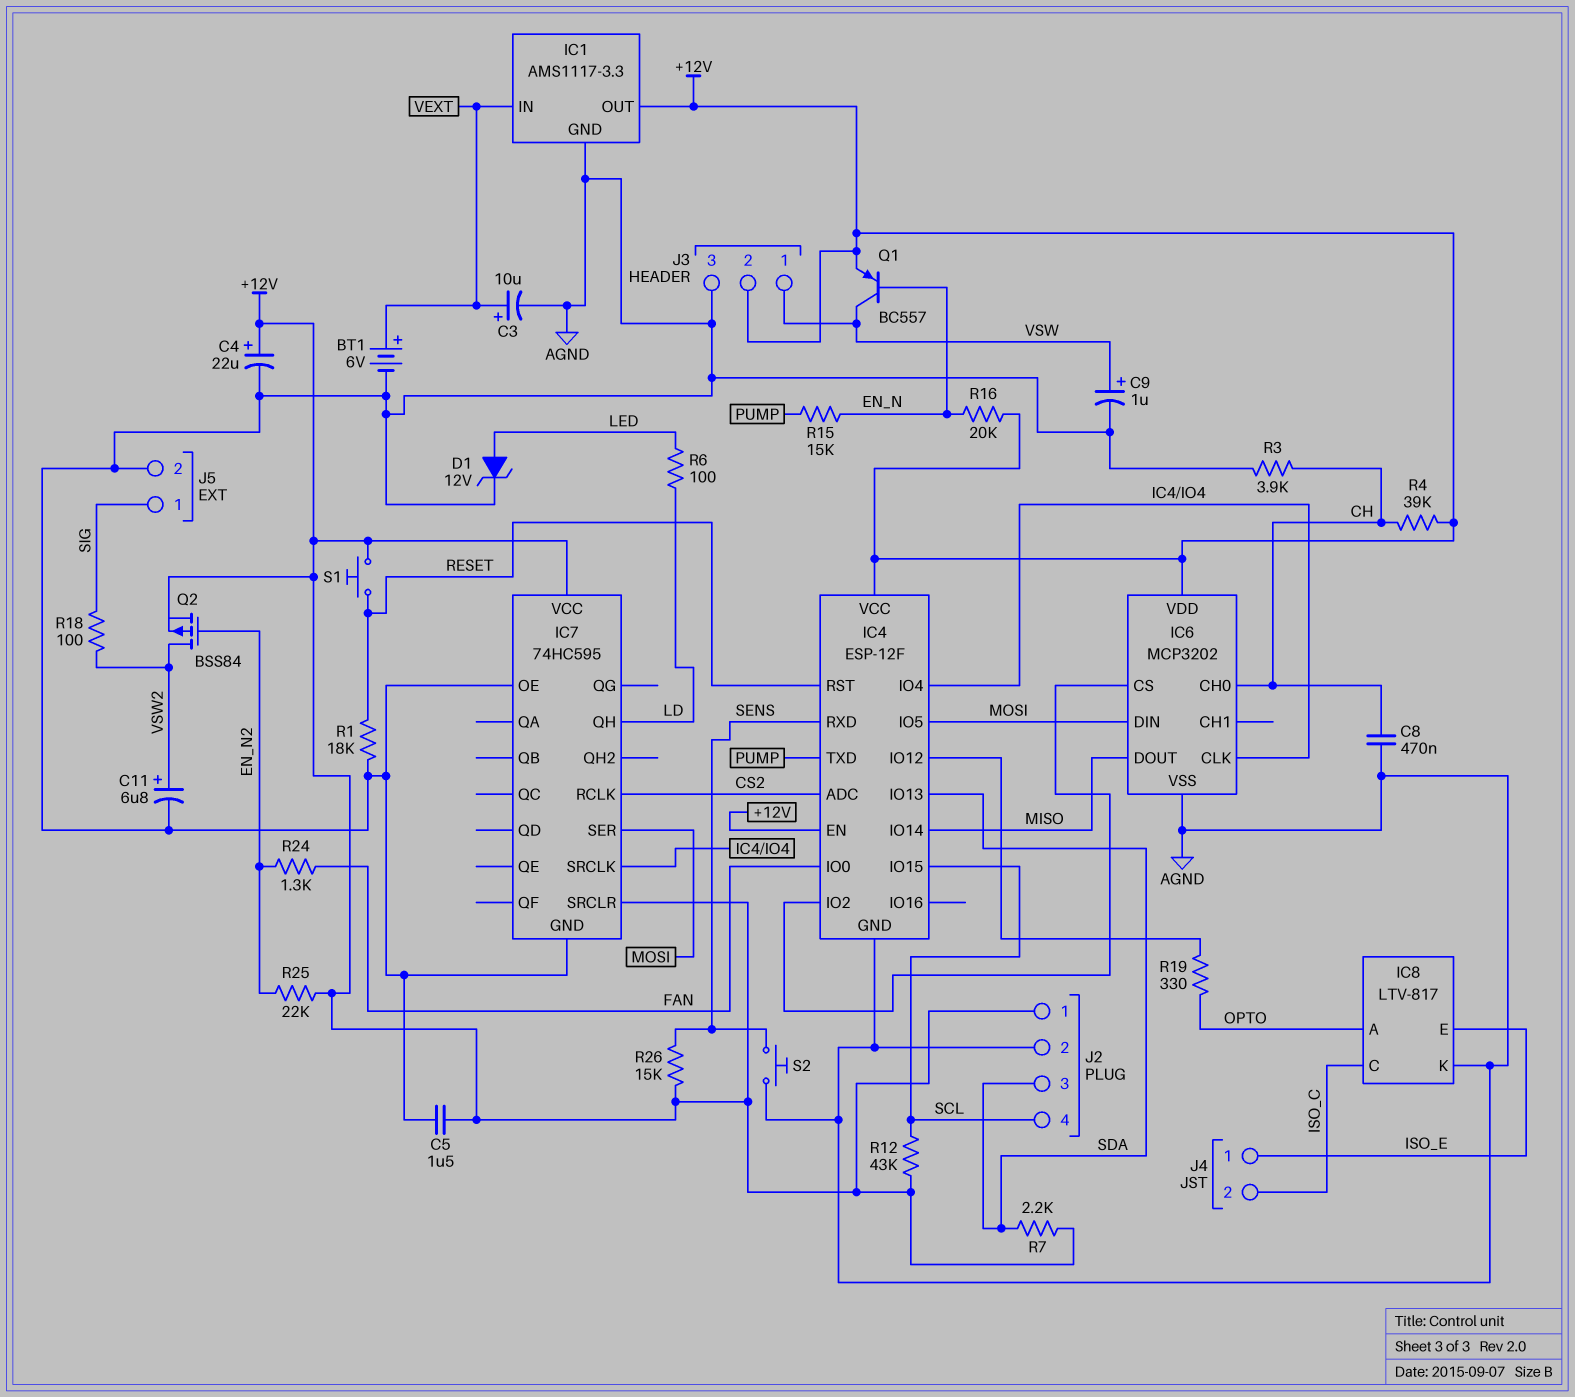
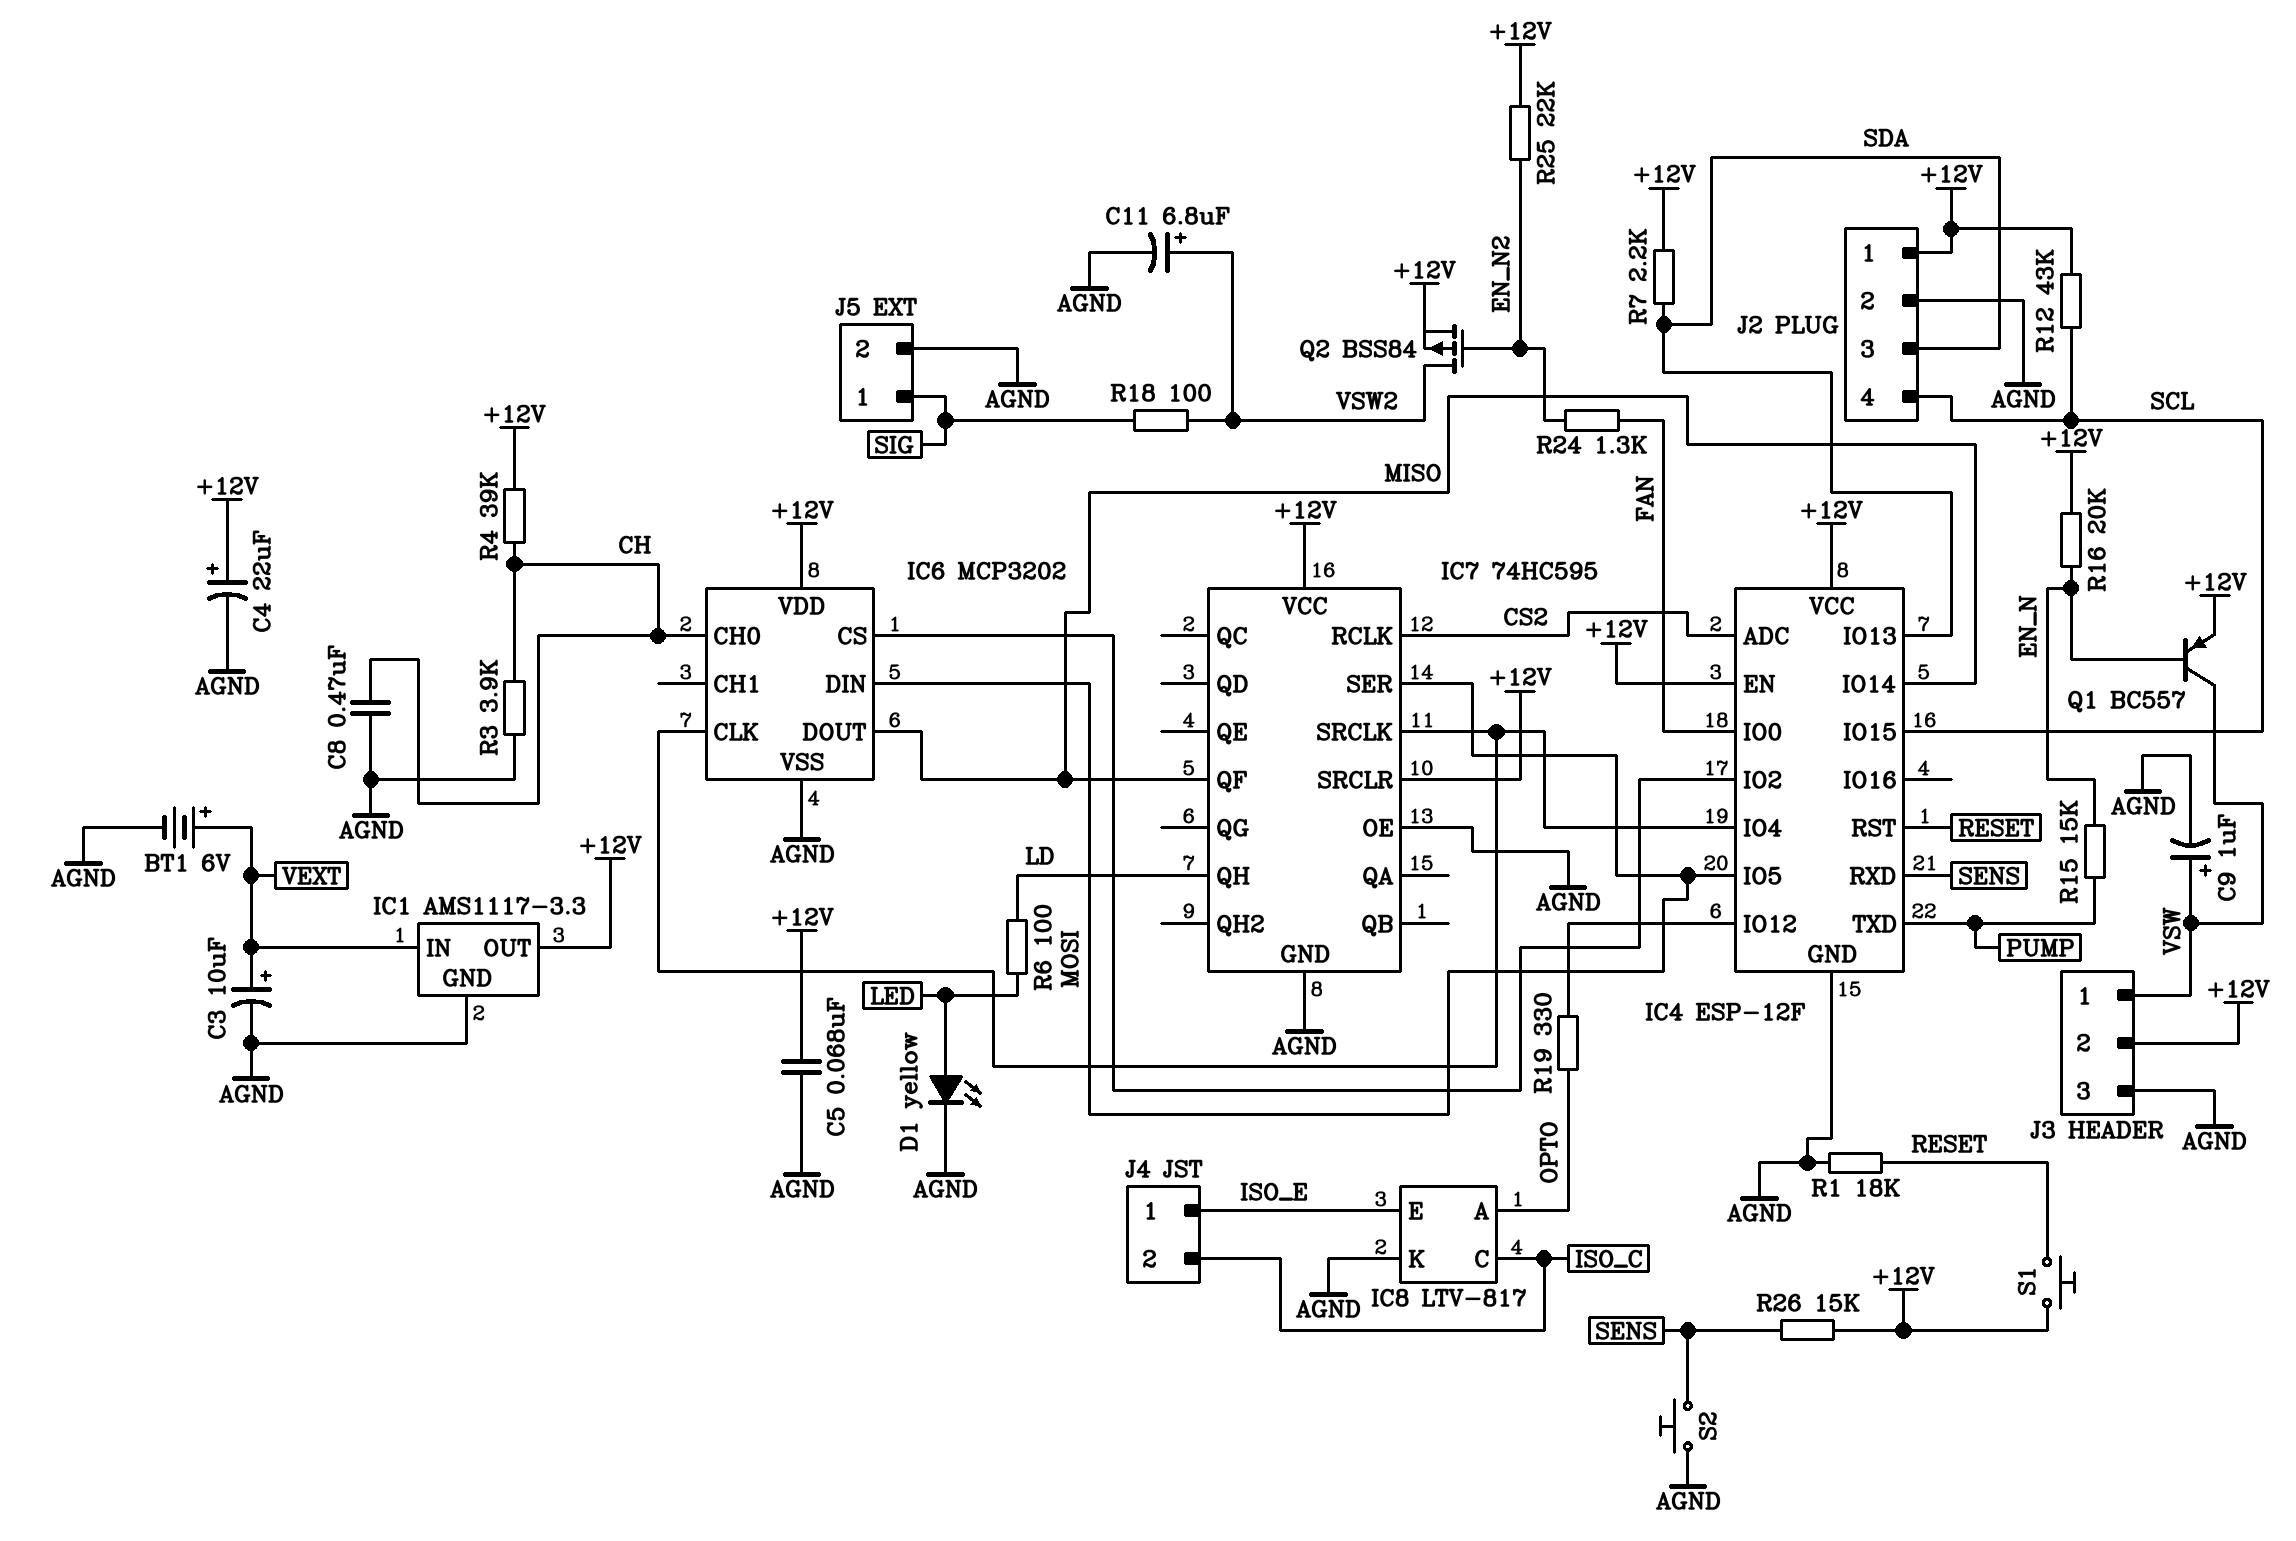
C5: 1.5uF (+12V, AGND) -> 68nF (+12V, AGND)
D1: zener 12V (A LED, K AGND) -> LED yellow (A LED, K AGND)
IC7 pin QF: none -> MISO

